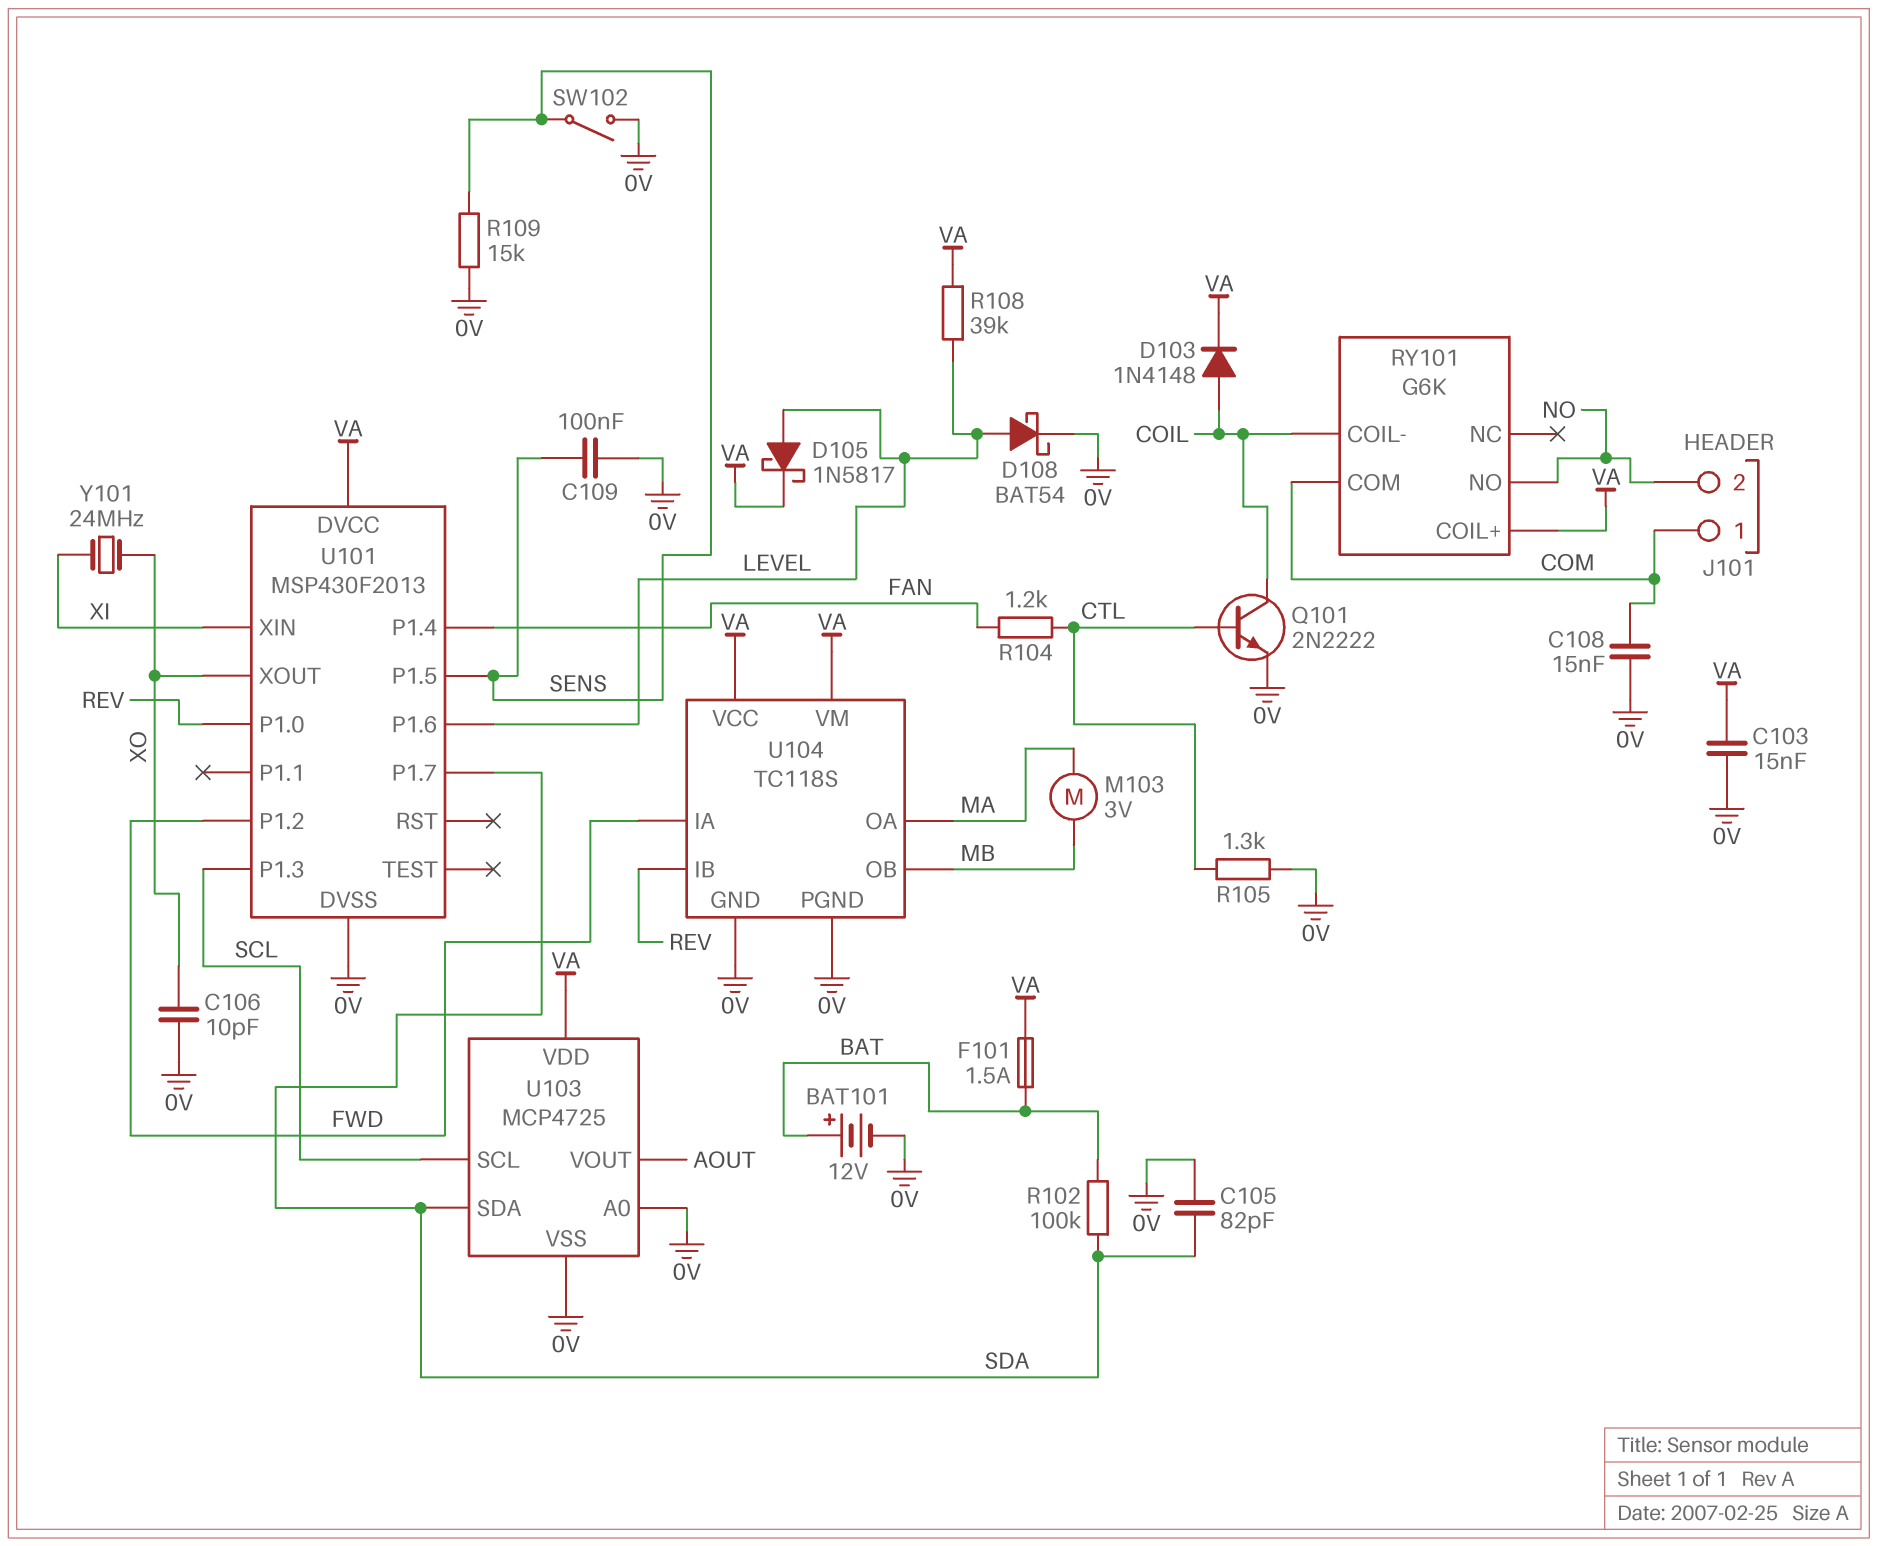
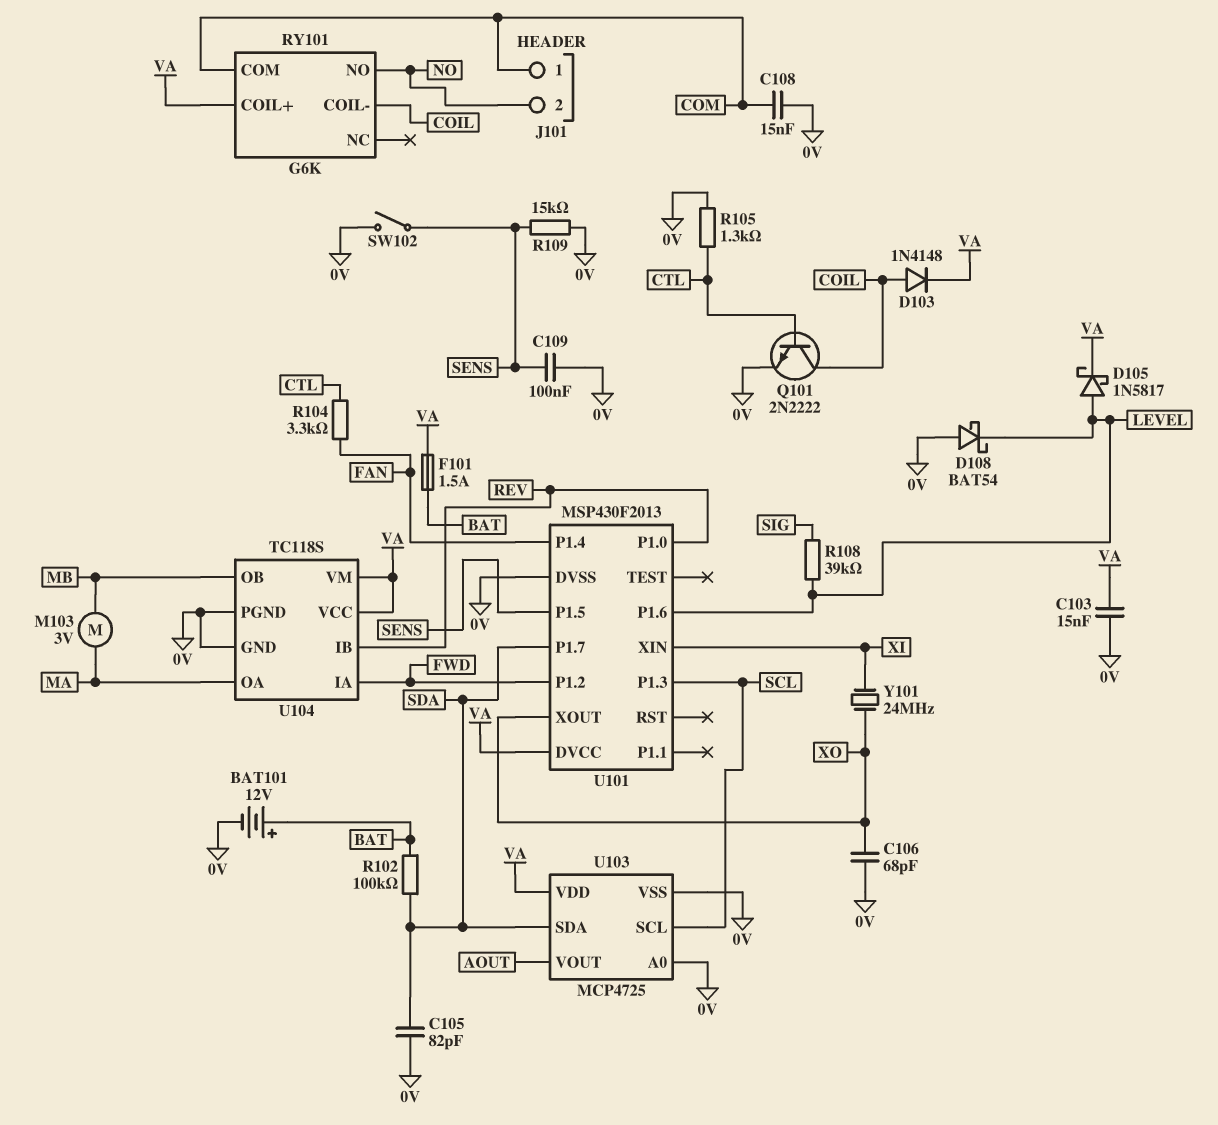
C106: 10pF (0V, XO) -> 68pF (0V, XO)
D108: schottky BAT54 (A LEVEL, K 0V) -> schottky BAT54 (A 0V, K LEVEL)
R104: 1.2k (CTL, FAN) -> 3.3k (CTL, FAN)
R108: 39k (LEVEL, VA) -> 39k (LEVEL, SIG)

